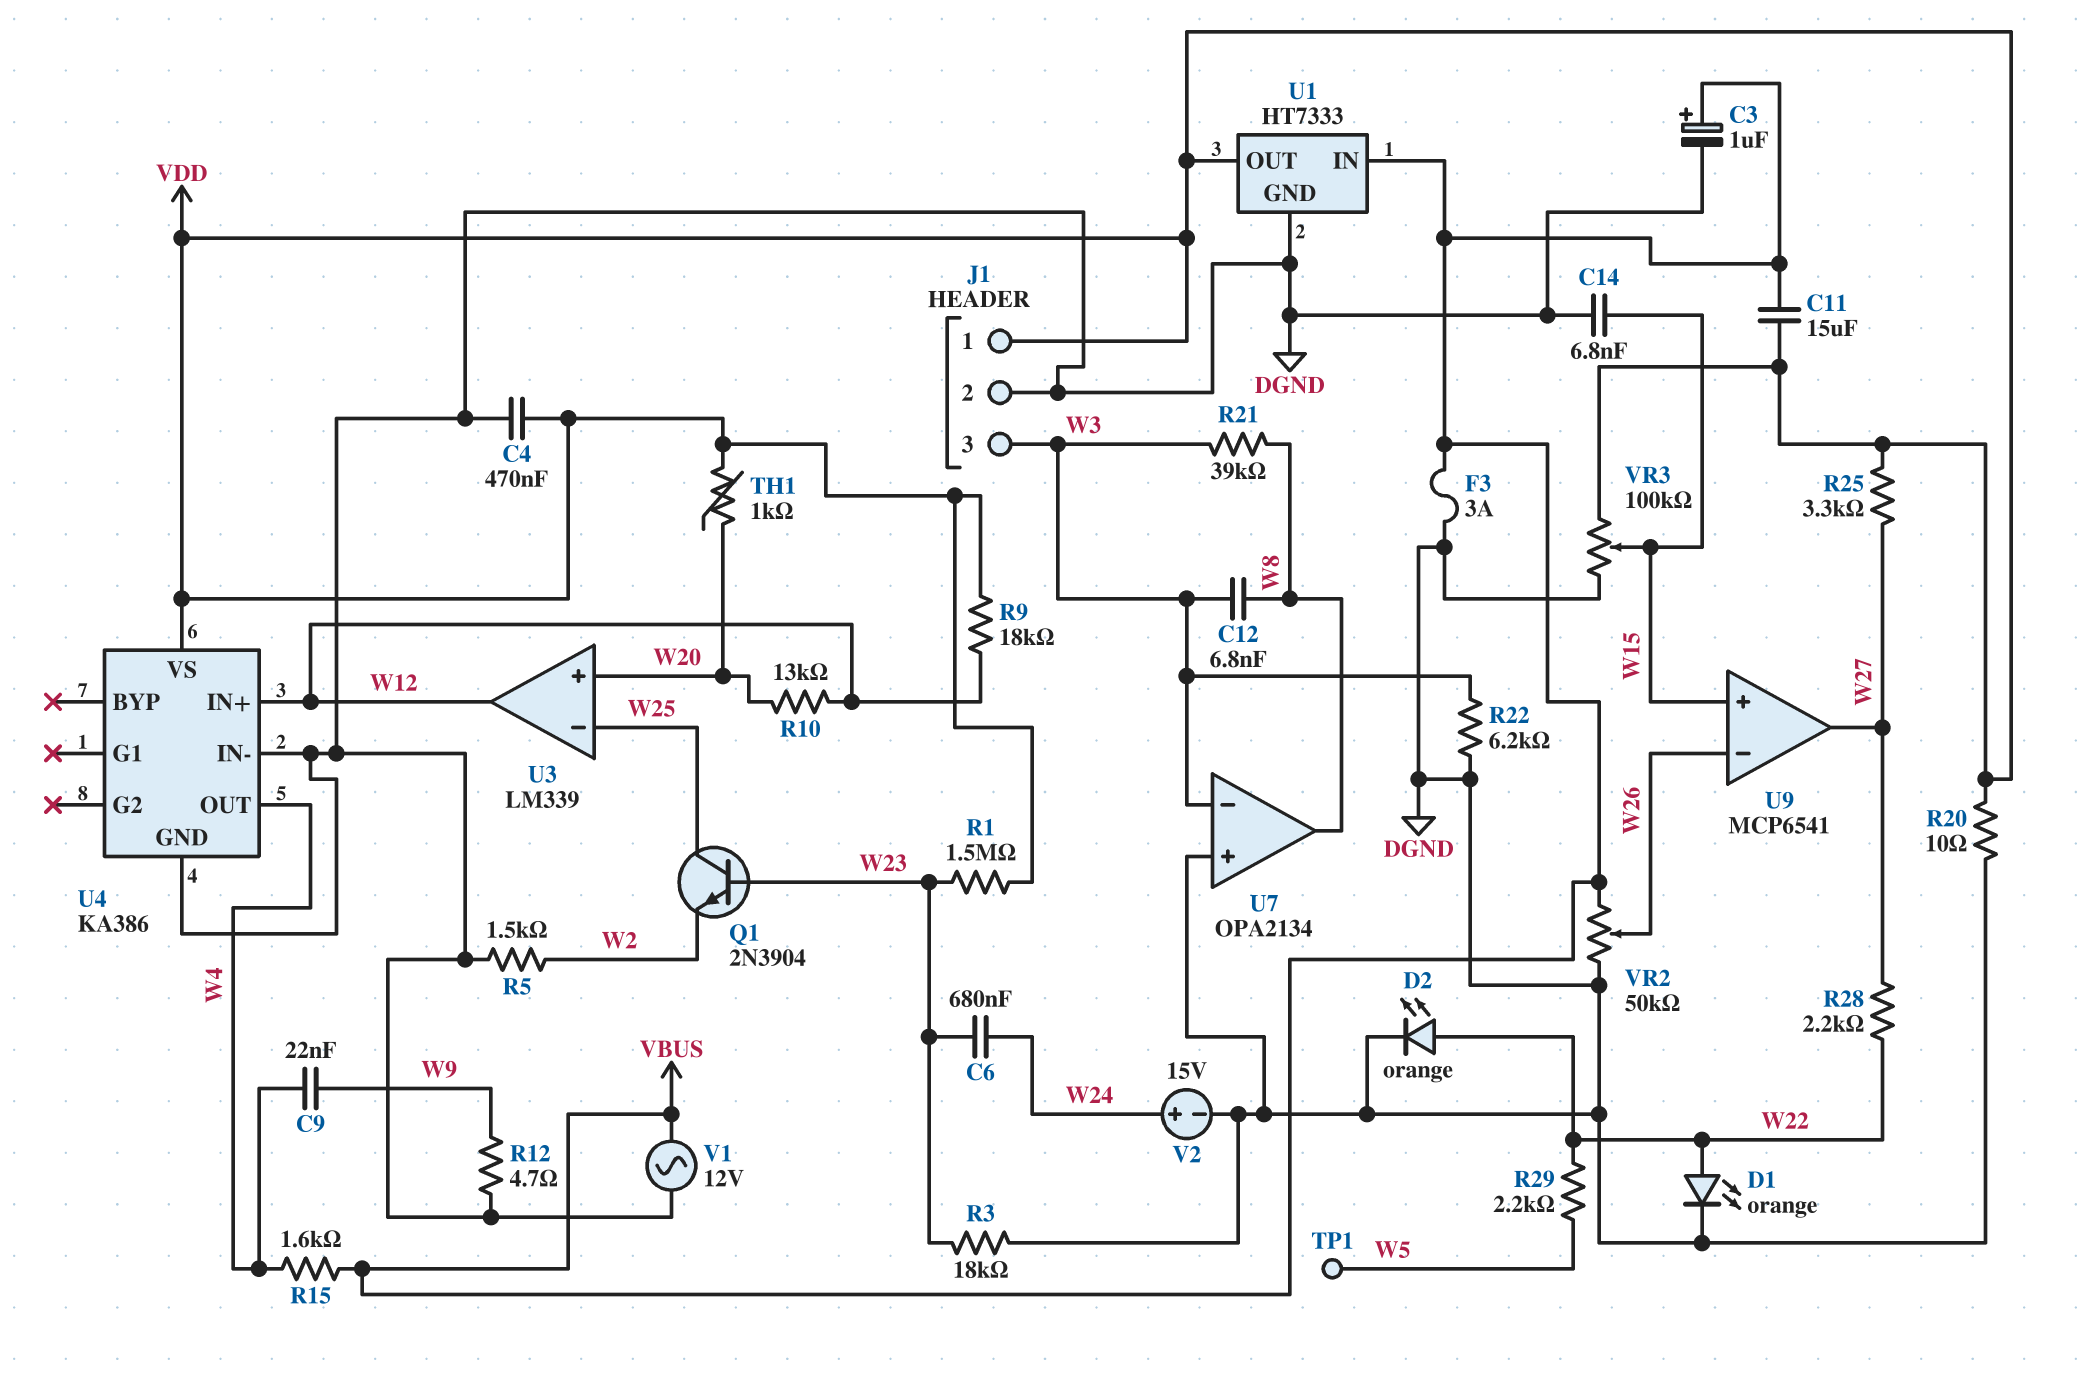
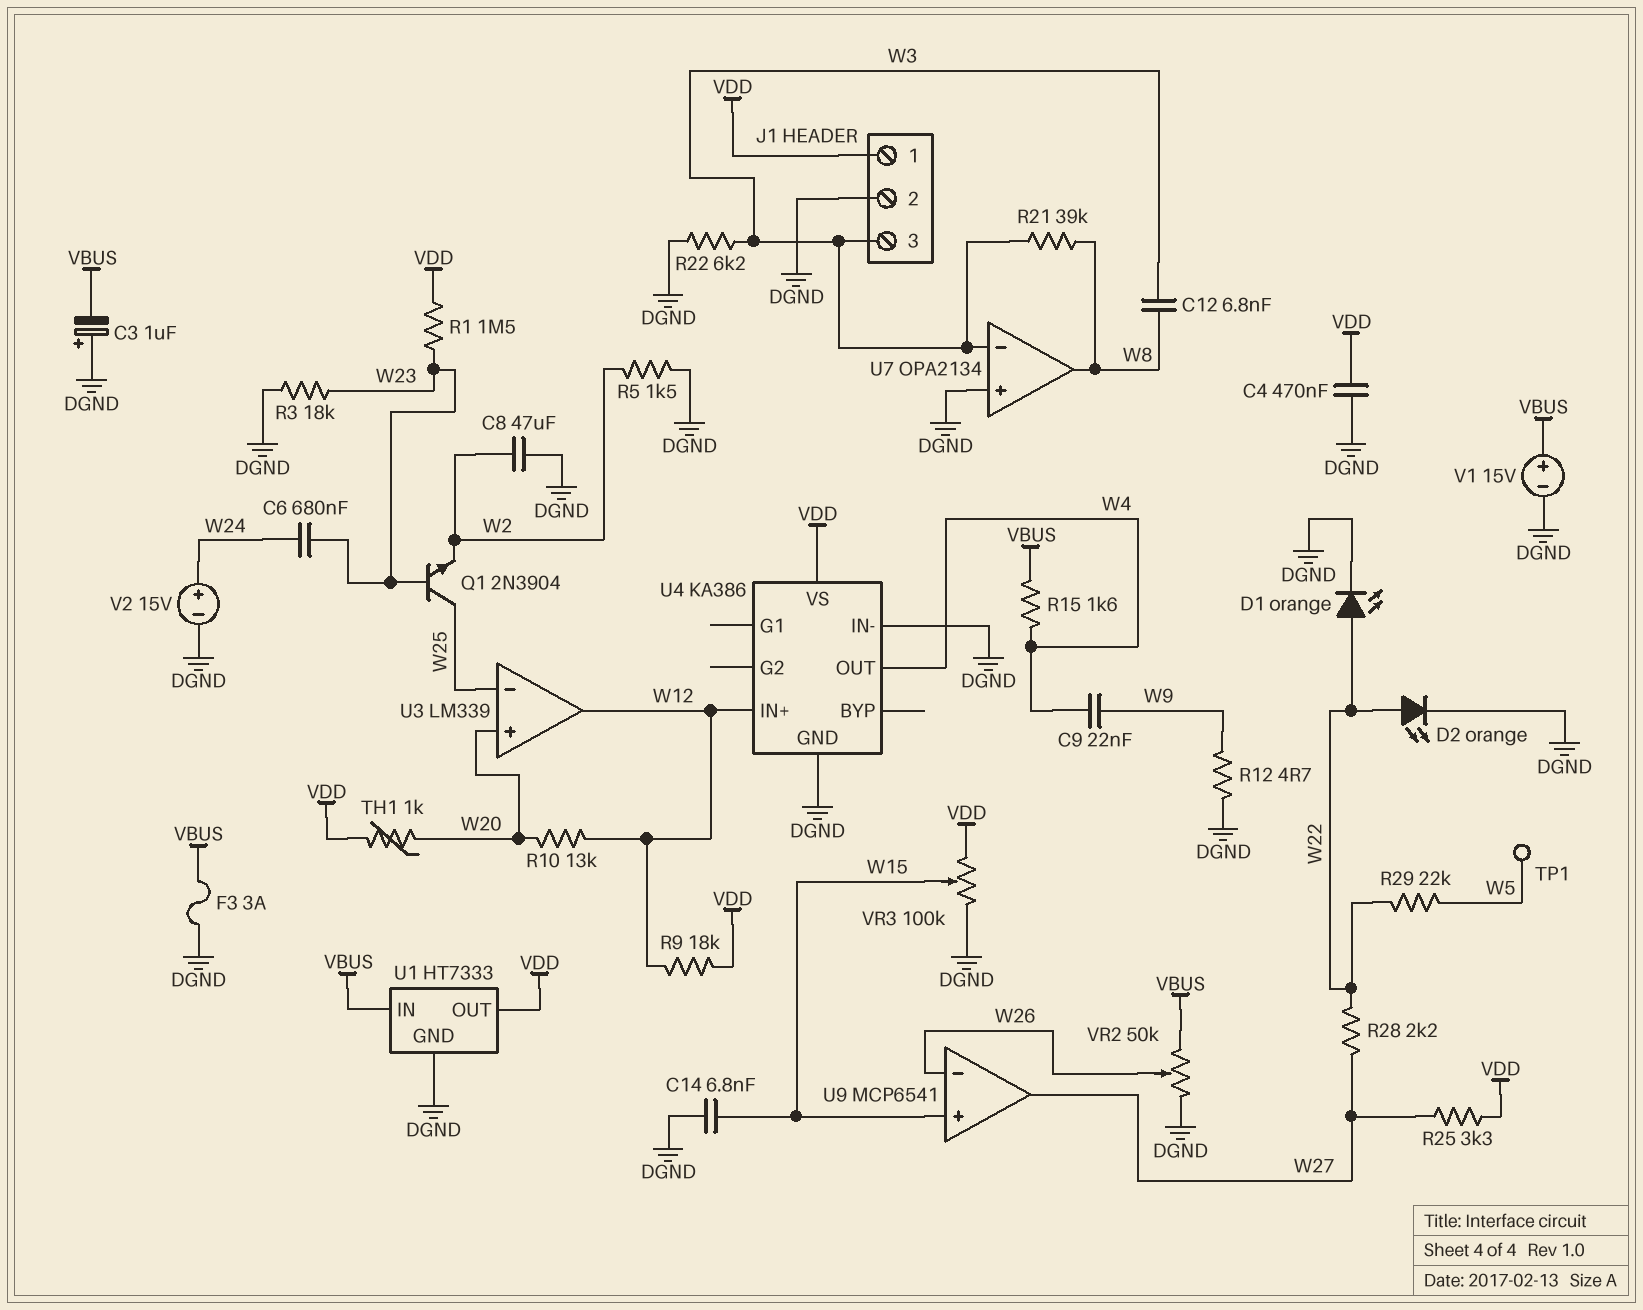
C3: 1uF (plus VBUS, minus DGND) -> 1uF (plus DGND, minus VBUS)
C8: none -> 47uF (DGND, W2)
C11: 15uF (VBUS, VDD) -> none
R20: 10 (DGND, VDD) -> none
R29: 2.2k (W5, W22) -> 22k (W5, W22)
V1: AC 12V (DGND, VBUS) -> 15V (plus VBUS, minus DGND)

